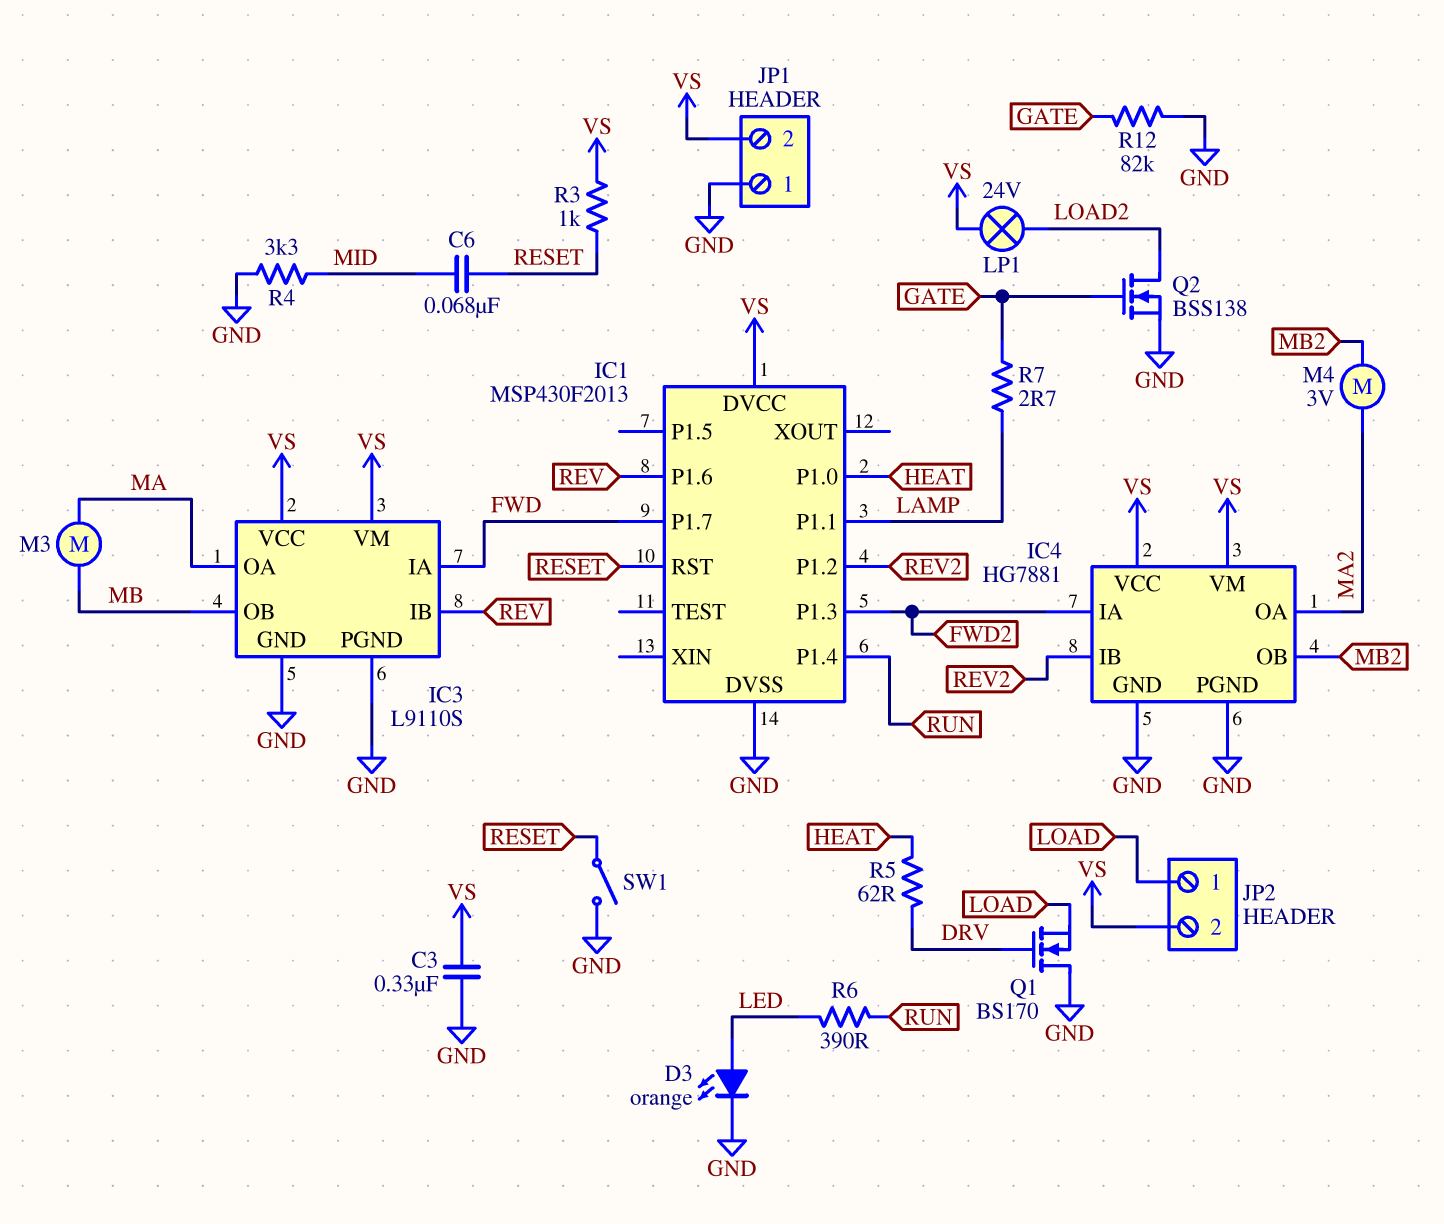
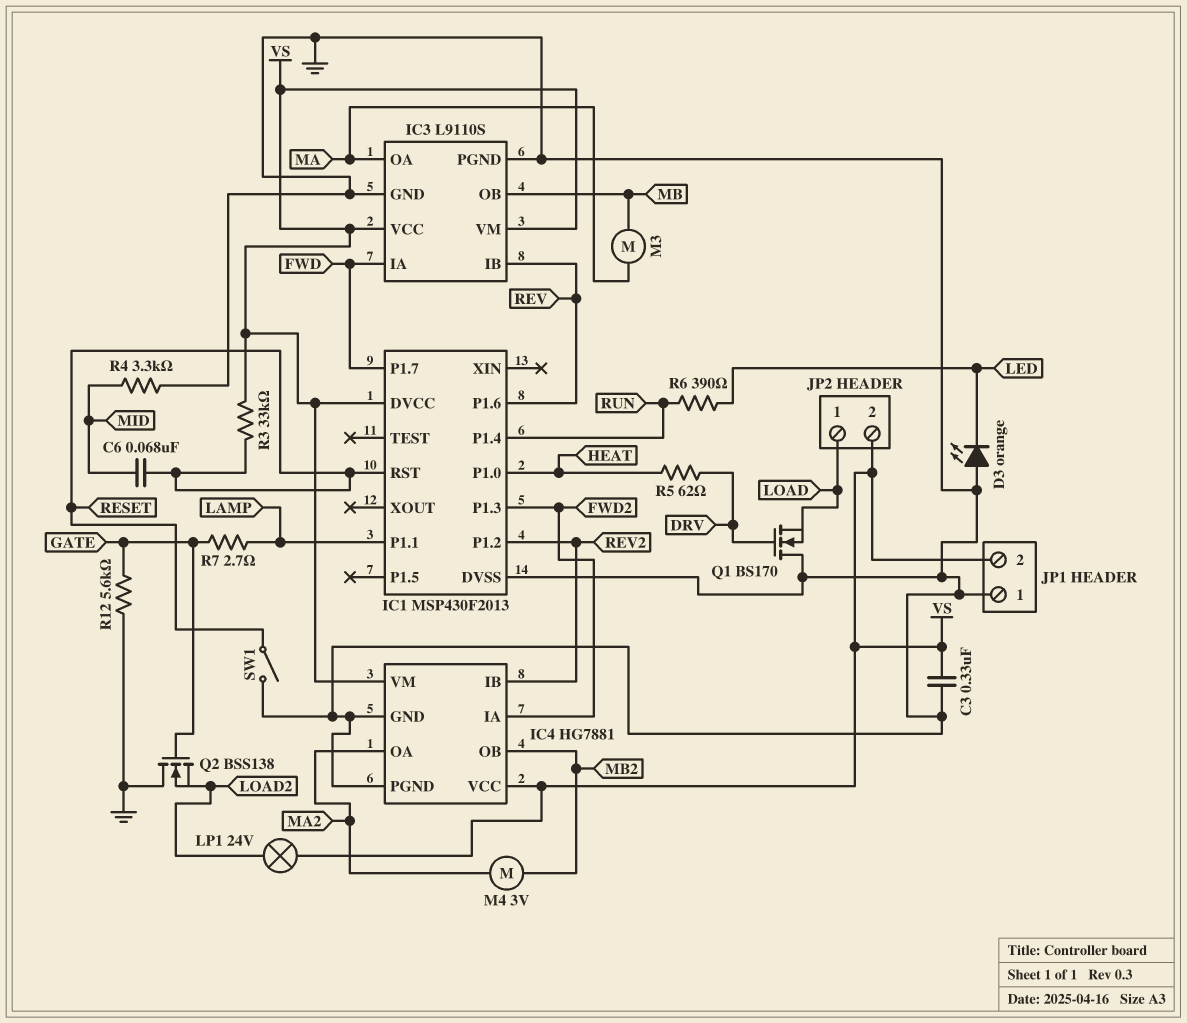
D3: LED orange (A LED, K GND) -> LED orange (A GND, K LED)
Q2: NMOS BSS138 (G GATE, D LOAD2, S GND) -> NMOS BSS138 (G GATE, D GND, S LOAD2)
R3: 1k (RESET, VS) -> 33k (RESET, VS)
R12: 82k (GATE, GND) -> 5.6k (GATE, GND)

